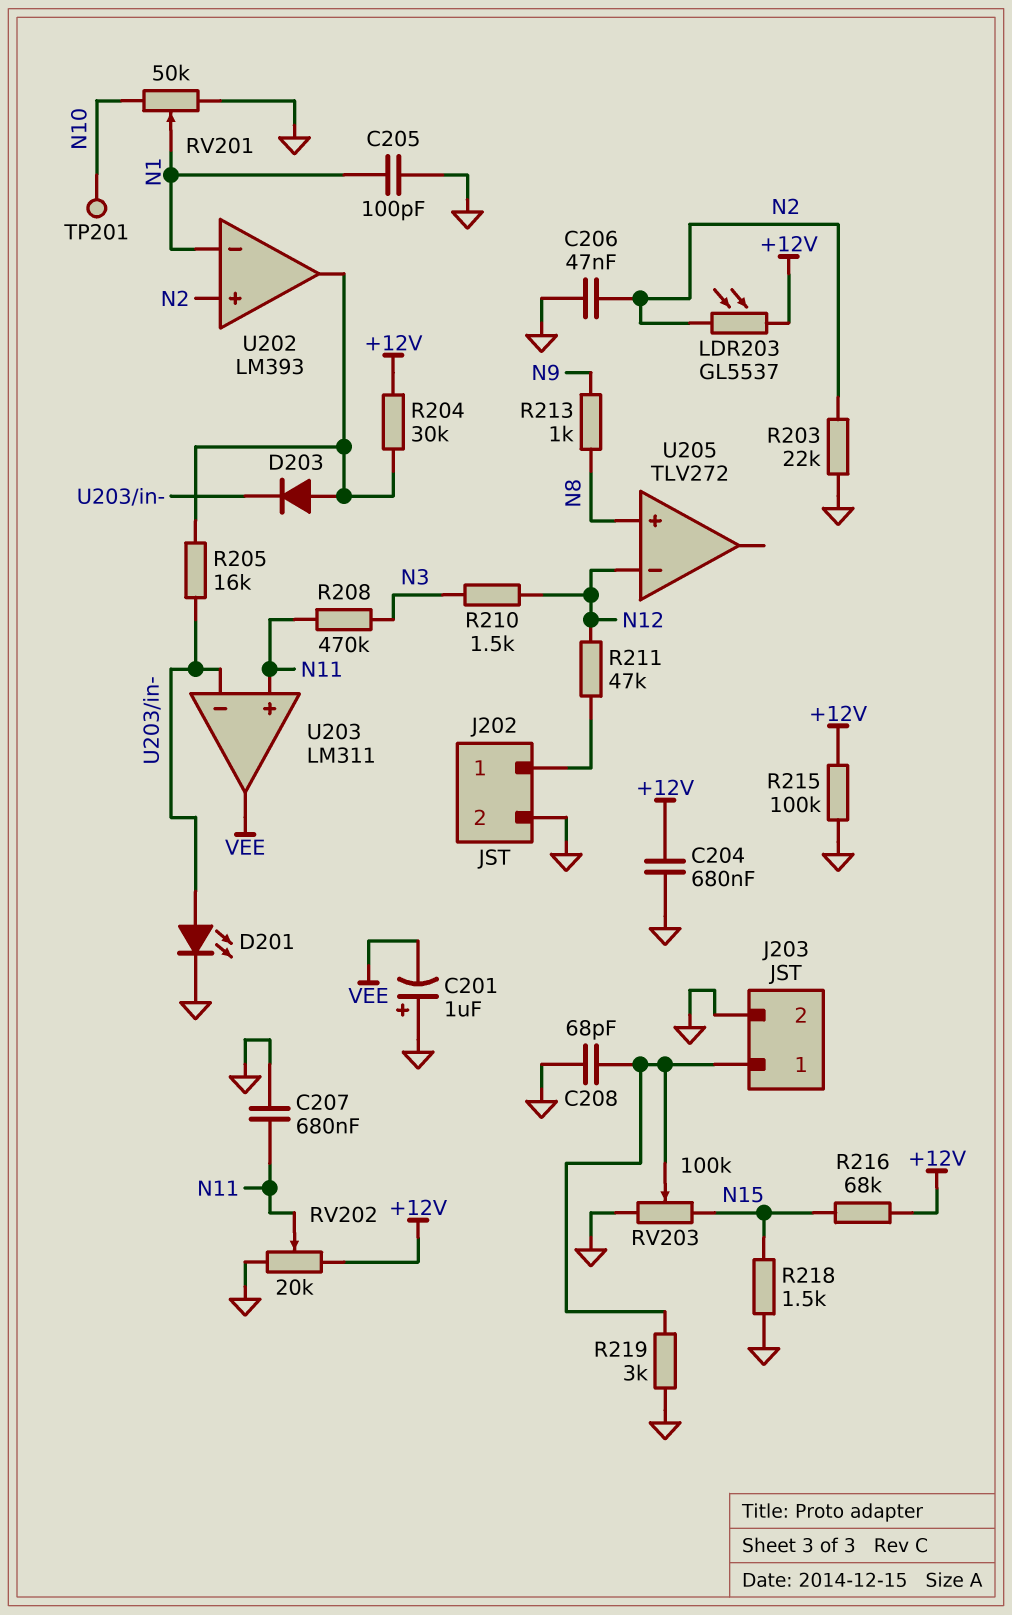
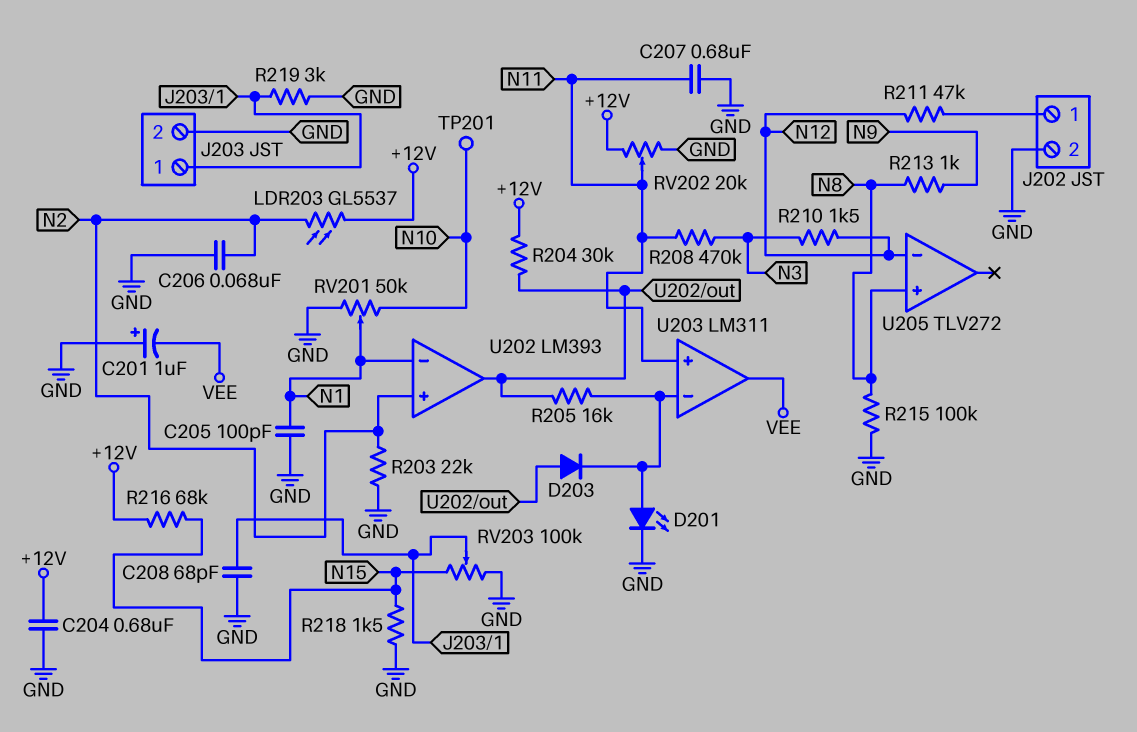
C206: 47nF (GND, N2) -> 68nF (GND, N2)
R215: 100k (+12V, GND) -> 100k (GND, N8)

